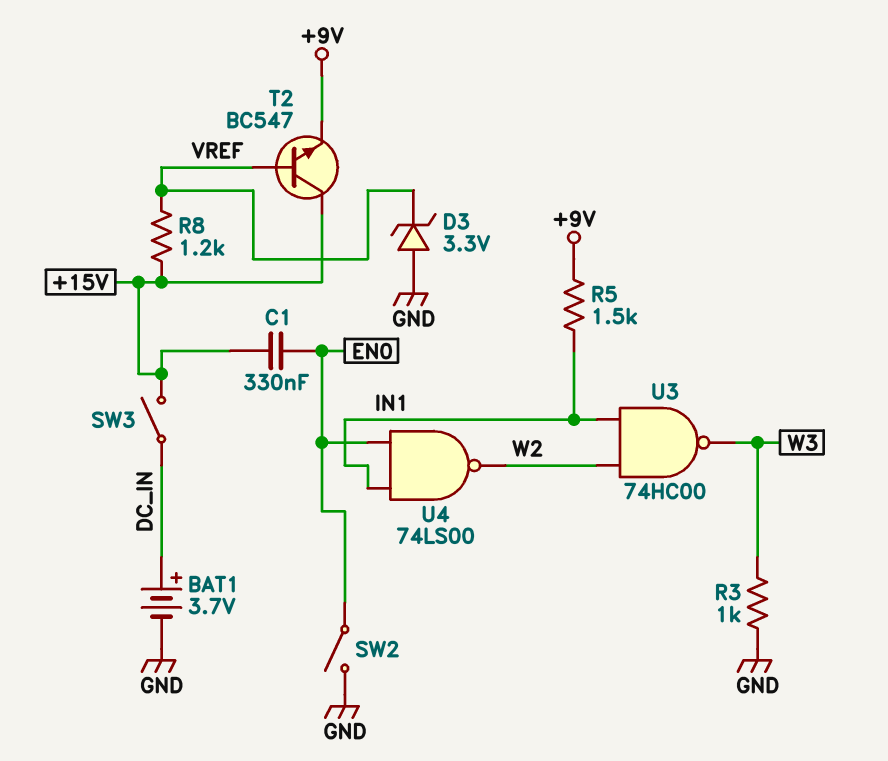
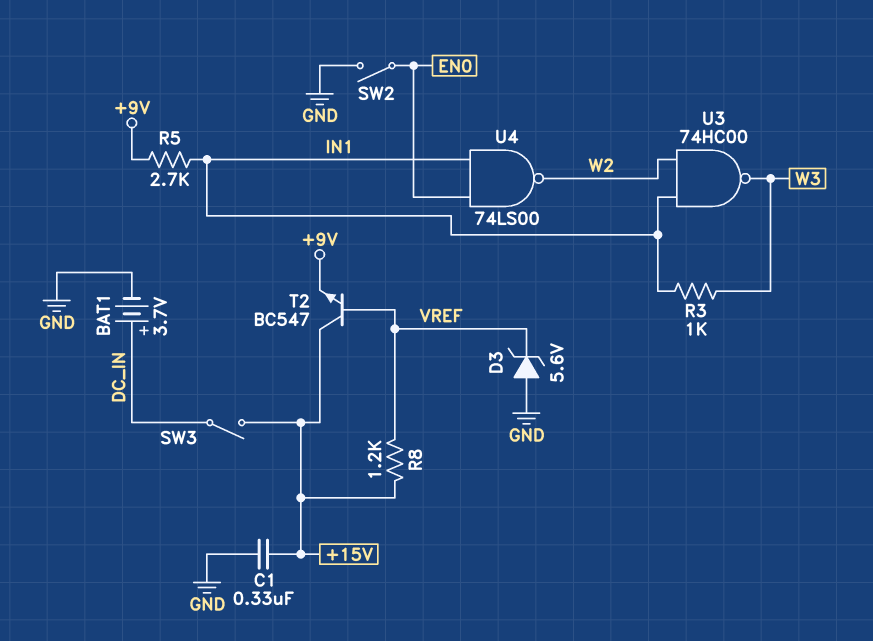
C1: 330nF (+15V, EN0) -> 330nF (+15V, GND)
D3: zener 3.3V (A GND, K VREF) -> zener 5.6V (A GND, K VREF)
R3: 1k (GND, W3) -> 1k (IN1, W3)
R5: 1.5k (+9V, IN1) -> 2.7k (+9V, IN1)

